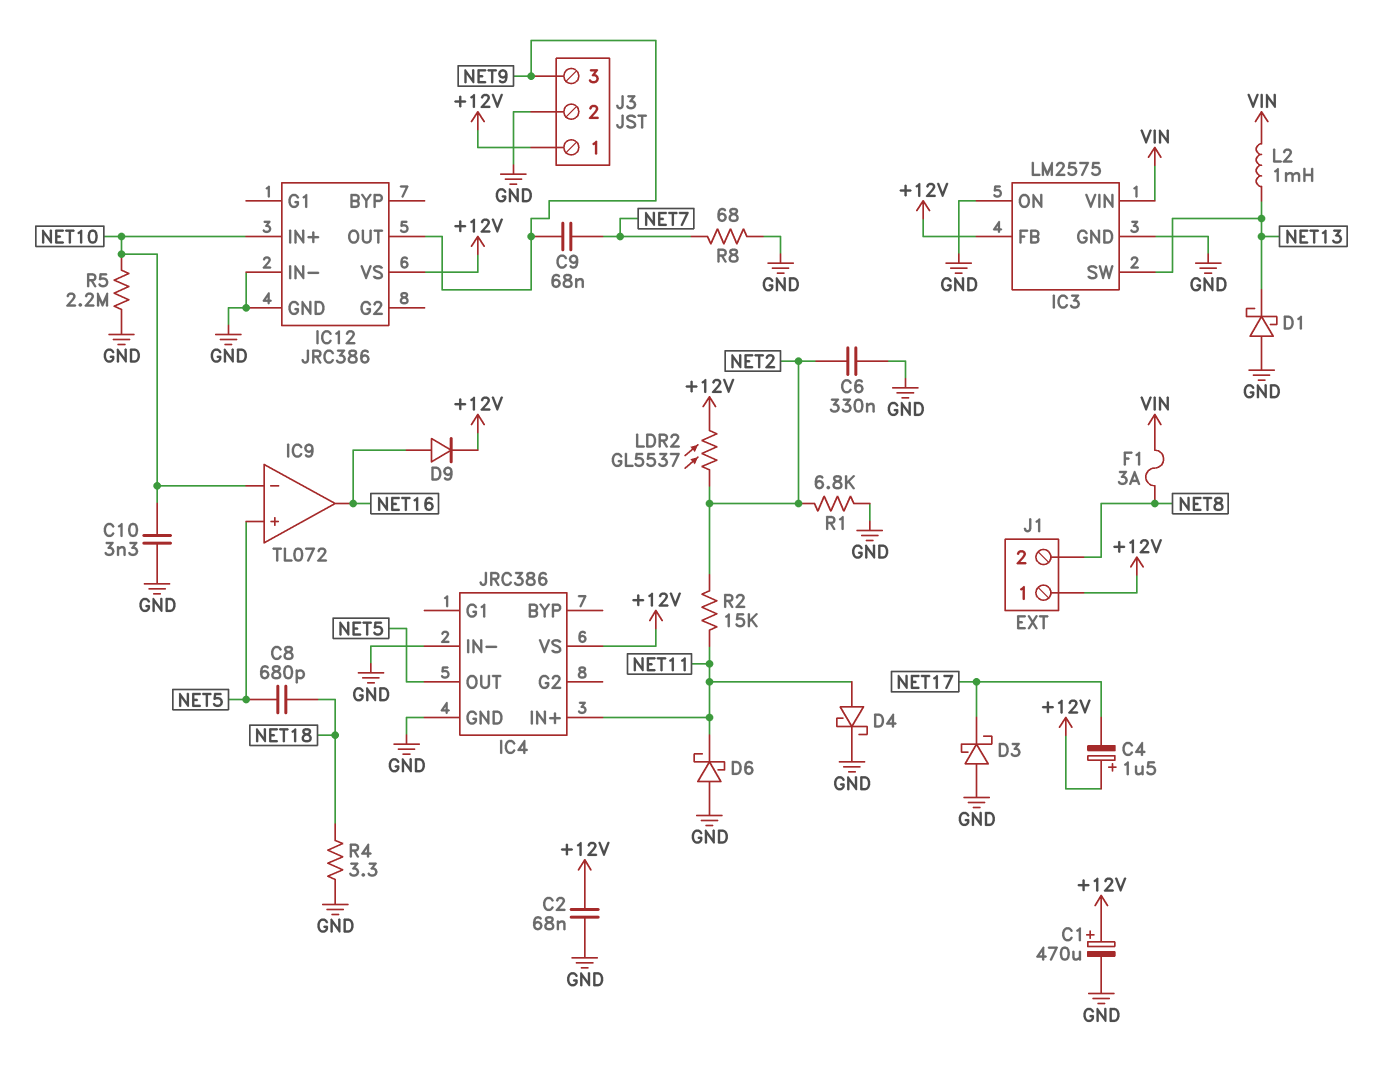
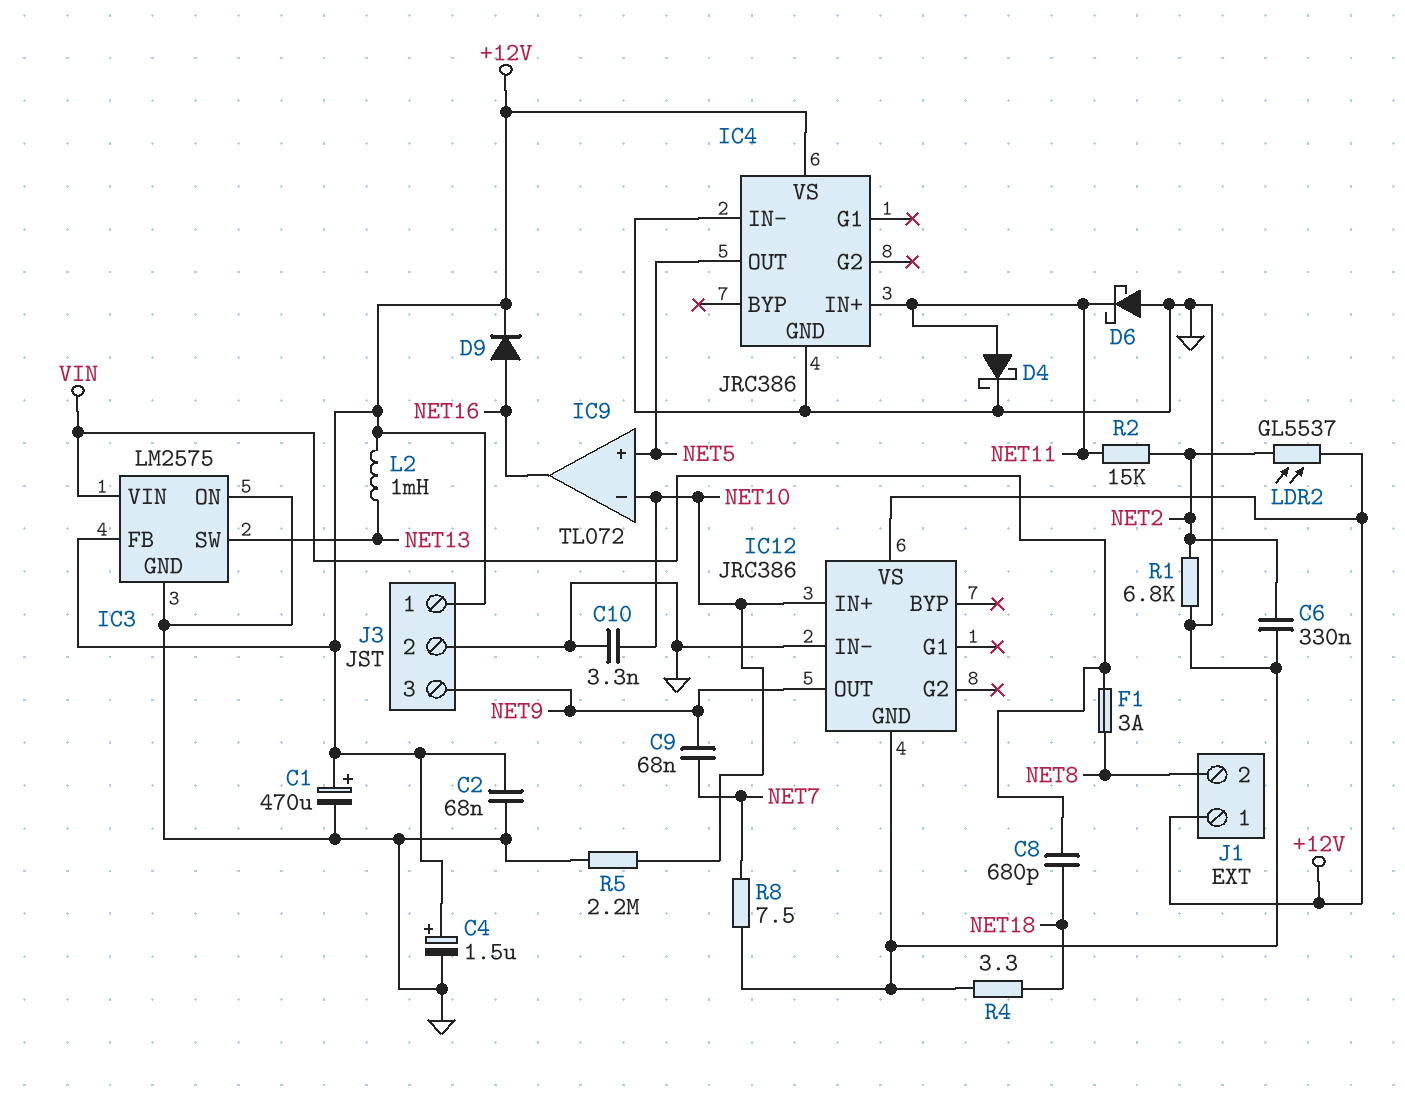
C4: 1.5uF (plus +12V, minus NET17) -> 1.5uF (plus +12V, minus GND)
C8: 680pF (NET5, NET18) -> 680pF (NET18, VIN)
D1: schottky (A GND, K NET13) -> none
D3: schottky (A GND, K NET17) -> none
L2: 1mH (NET13, VIN) -> 1mH (+12V, NET13)
R8: 68 (GND, NET7) -> 7.5 (GND, NET7)

